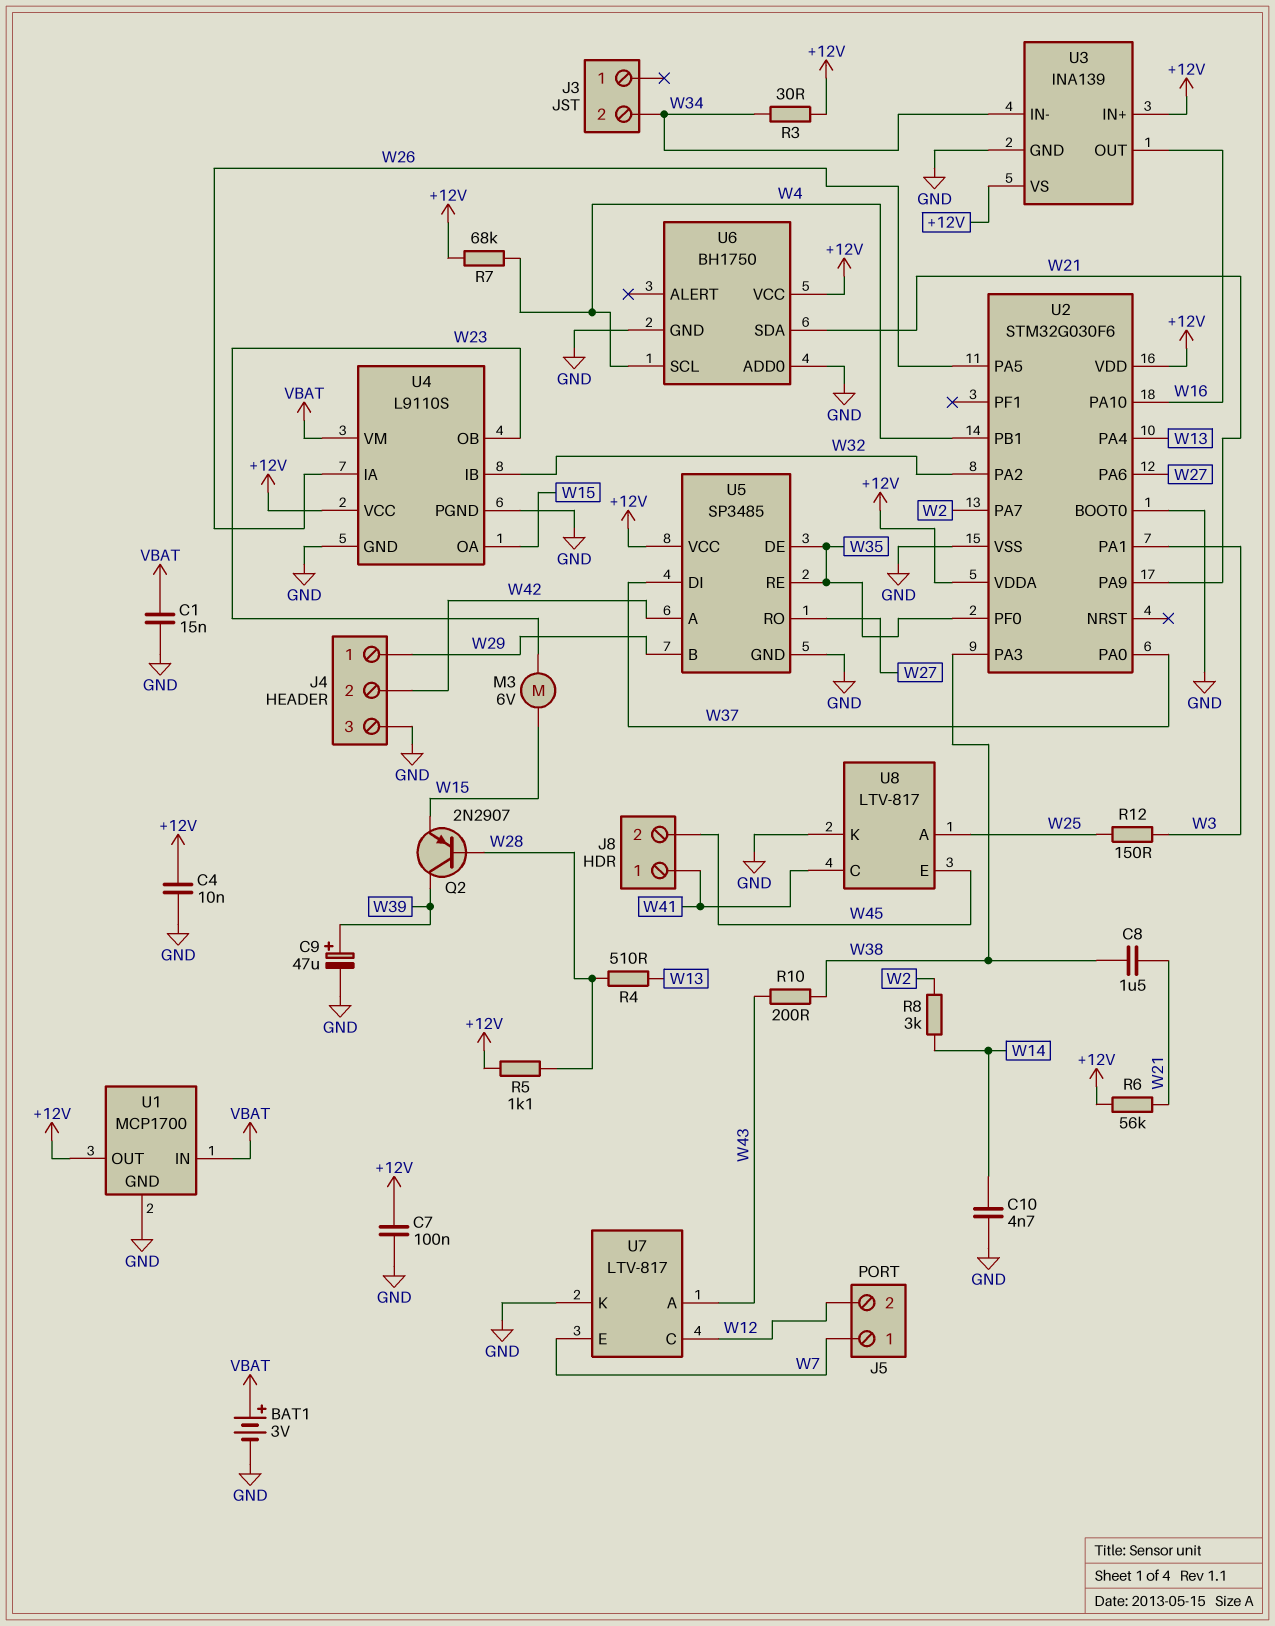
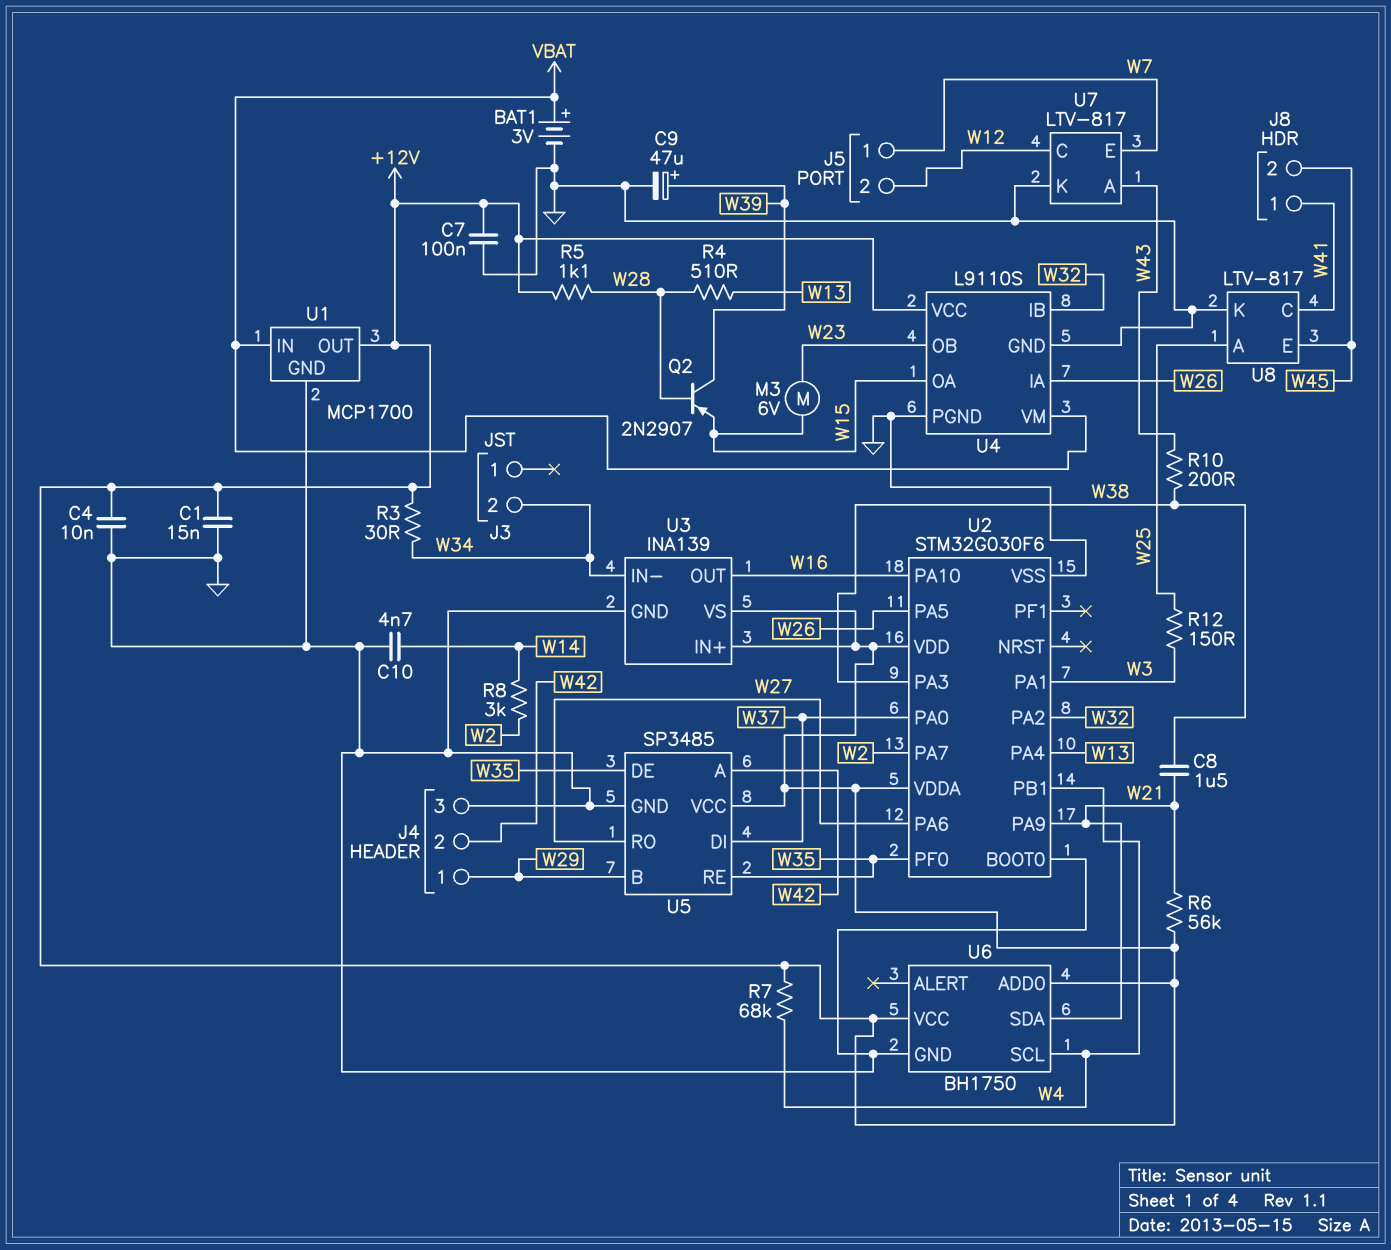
C1: 15nF (GND, VBAT) -> 15nF (+12V, GND)
U6 pin ADD0: GND -> +12V

